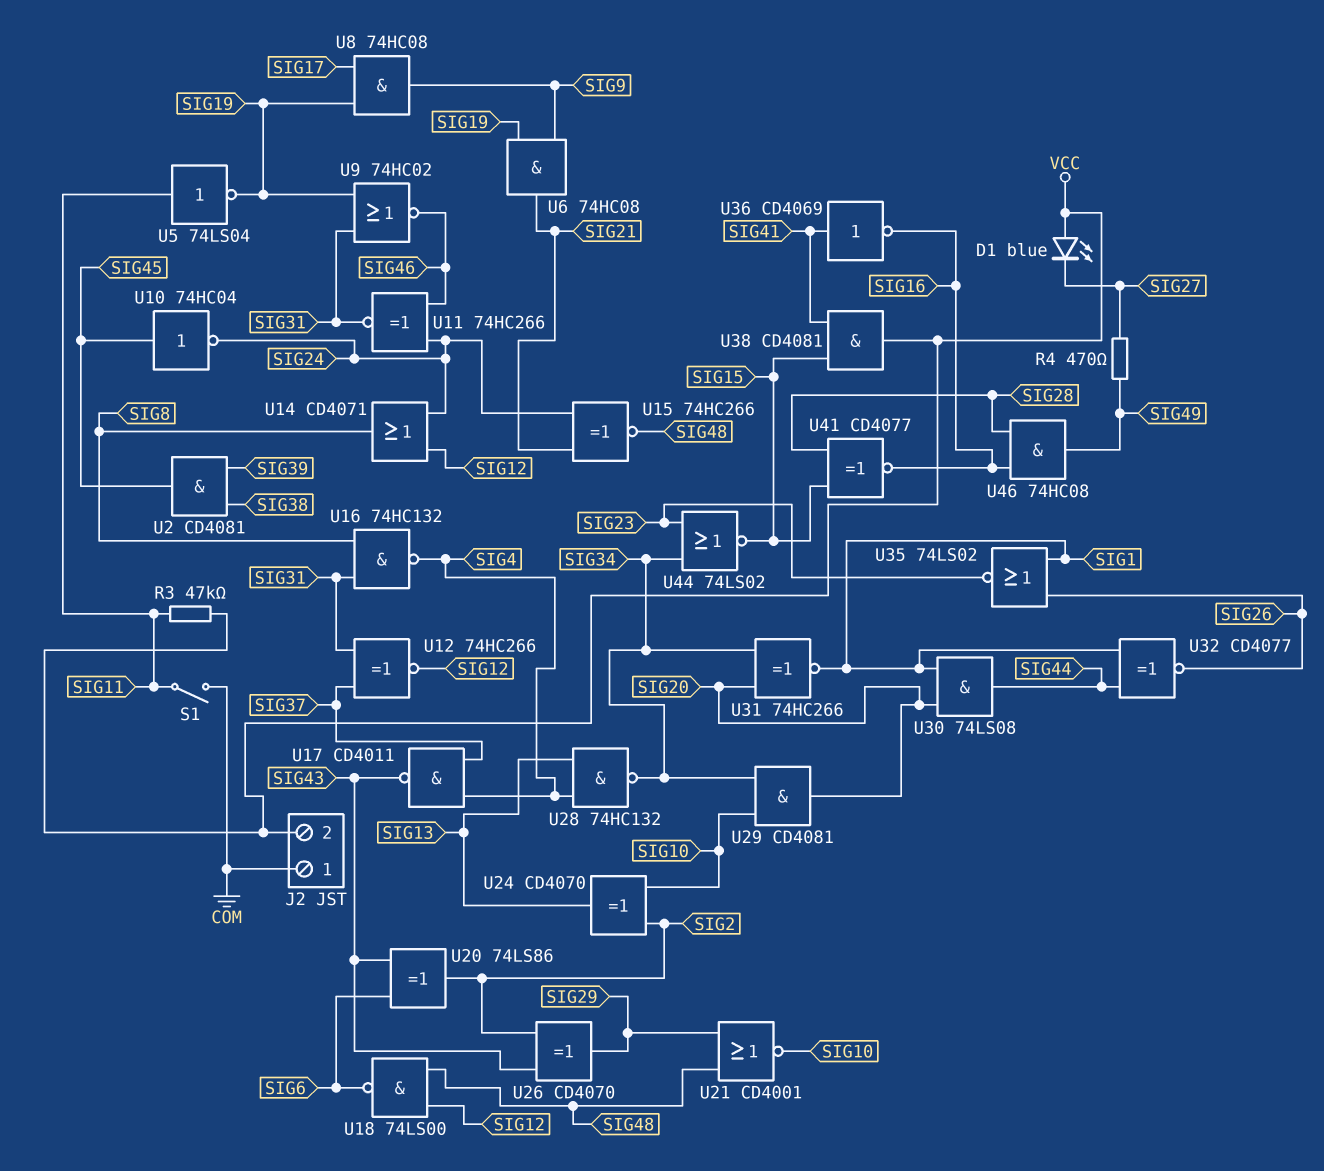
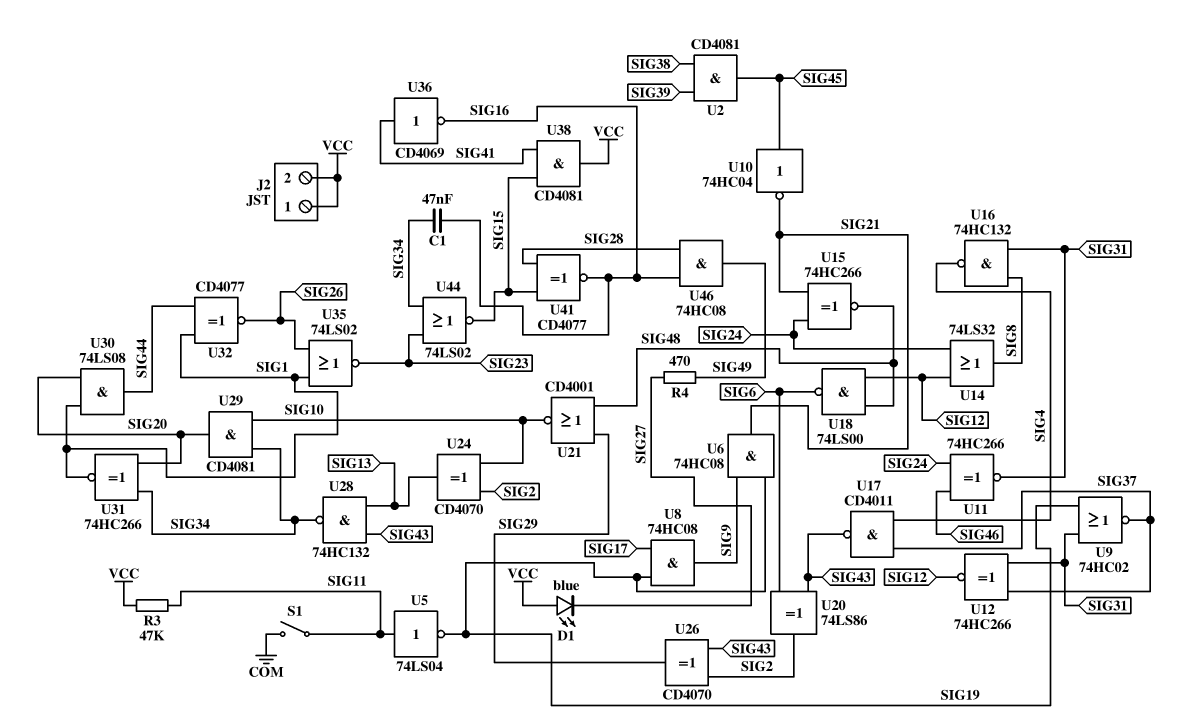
C1: none -> 47nF (SIG16, SIG34)
J2 pin 1: COM -> VCC
U9: NOR 74HC02 (in SIG19, in SIG31, out SIG46) -> NOR 74HC02 (in SIG19, in SIG31, out SIG37)
U10: NOT 74HC04 (in SIG45, out SIG24) -> NOT 74HC04 (in SIG45, out SIG21)
U14: OR CD4071 (in SIG12, in SIG24, out SIG8) -> OR 74LS32 (in SIG12, in SIG24, out SIG8)
U28: NAND 74HC132 (in SIG4, in SIG13, out SIG34) -> NAND 74HC132 (in SIG13, in SIG43, out SIG34)

